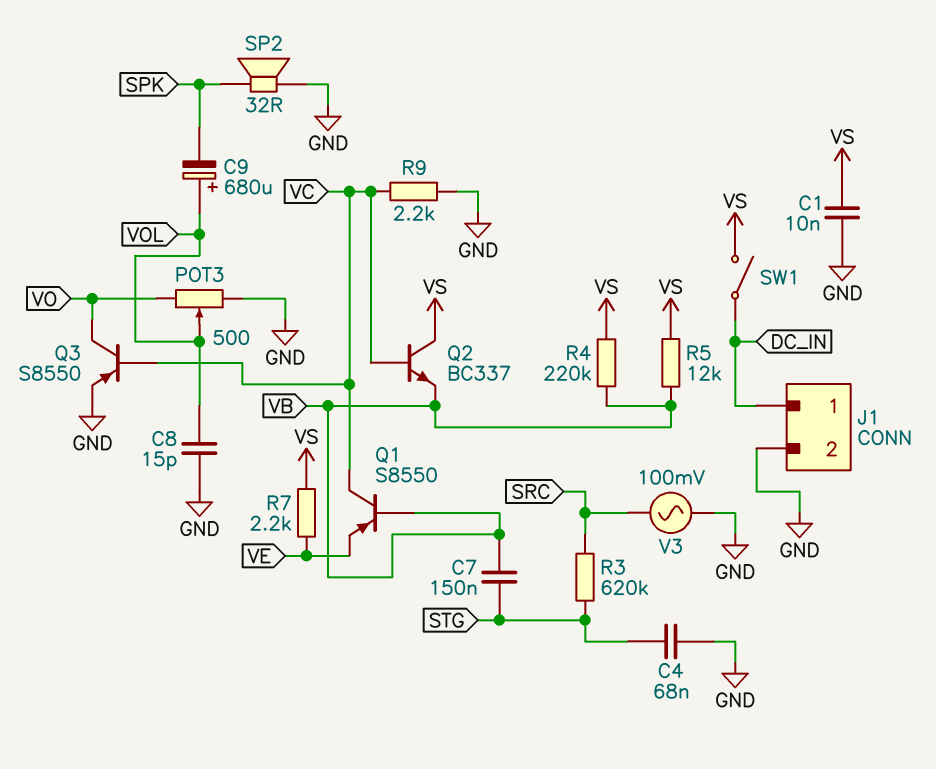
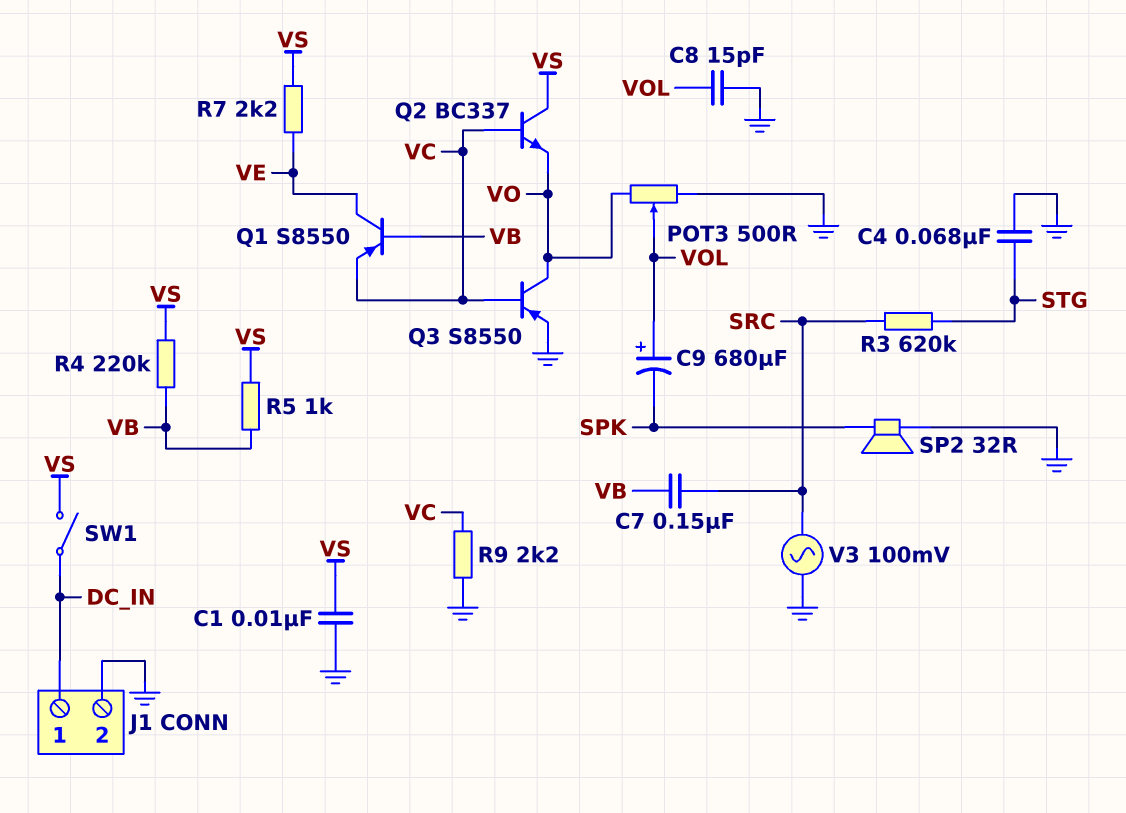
C7: 150nF (STG, VB) -> 150nF (SRC, VB)
Q1: PNP S8550 (B VB, C VC, E VE) -> PNP S8550 (B VB, C VE, E VC)
Q2: NPN BC337 (B VC, C VS, E VB) -> NPN BC337 (B VC, C VS, E VO)
R5: 12k (VB, VS) -> 1k (VB, VS)

